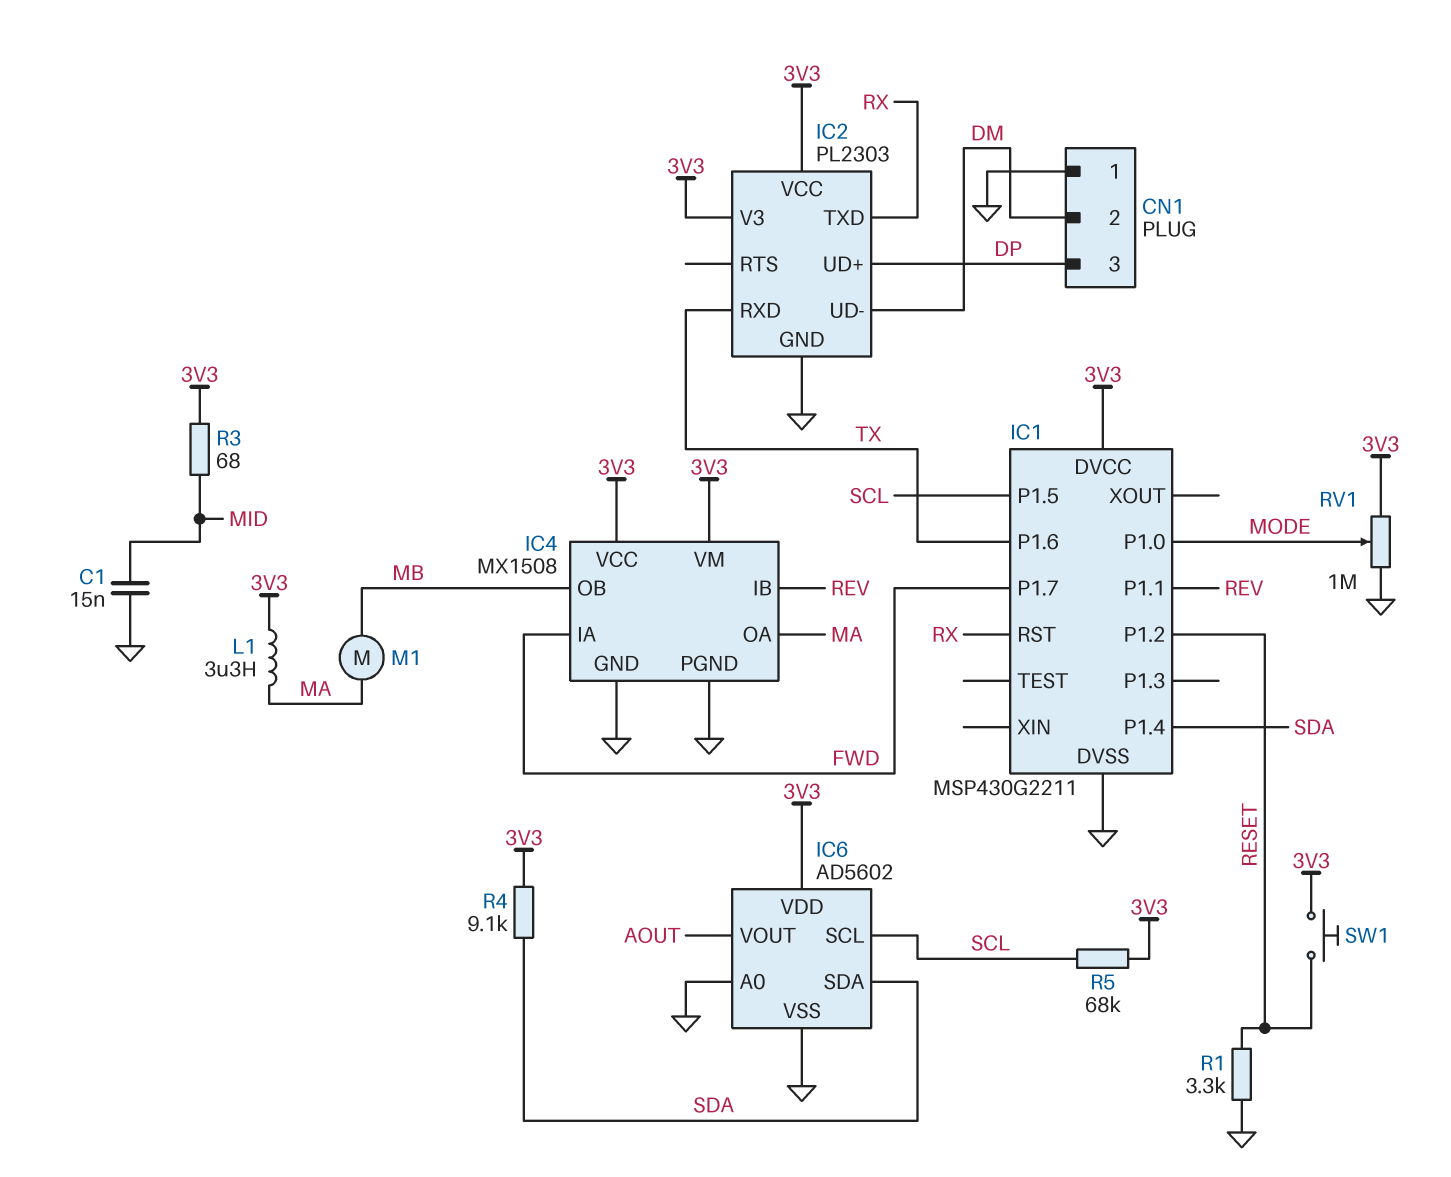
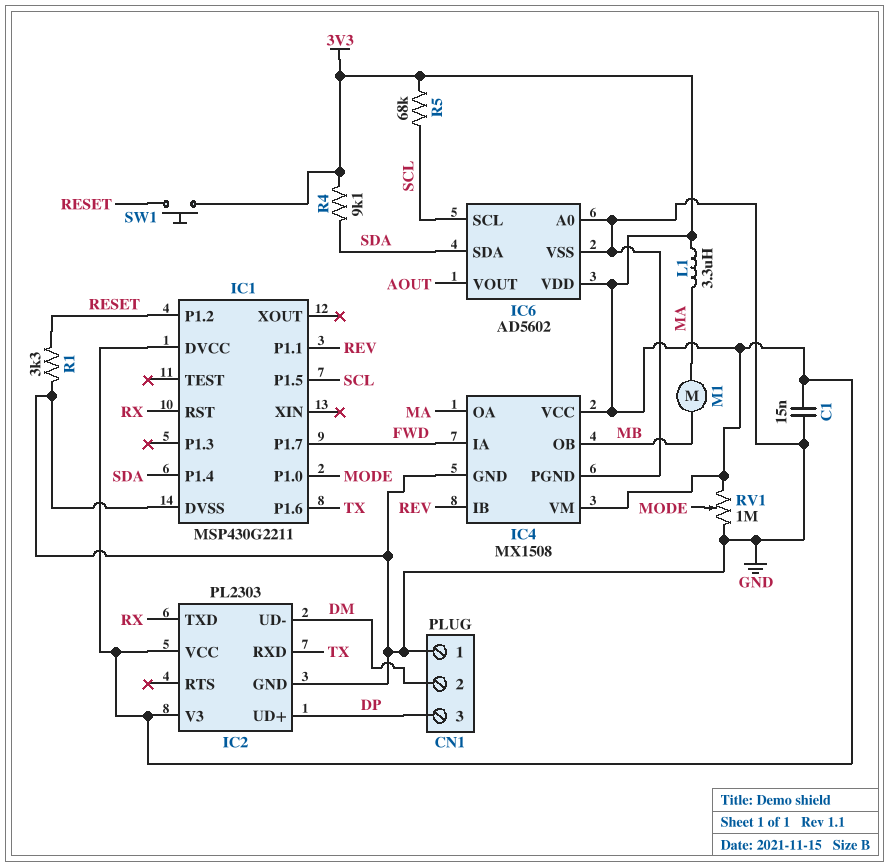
C1: 15nF (GND, MID) -> 15nF (3V3, GND)
R3: 68 (3V3, MID) -> none

